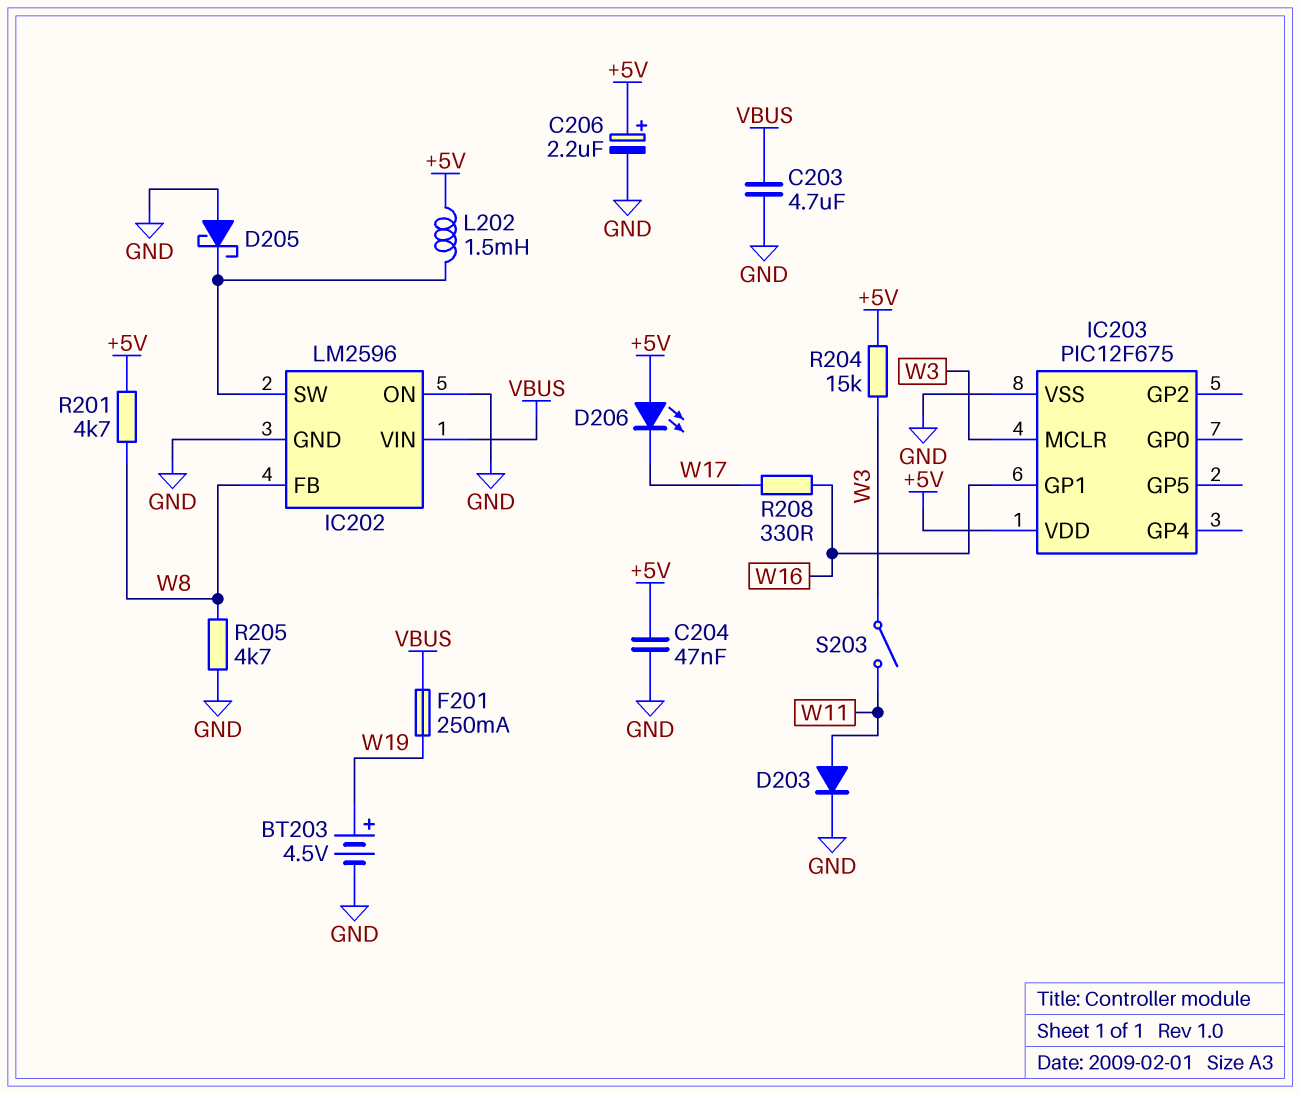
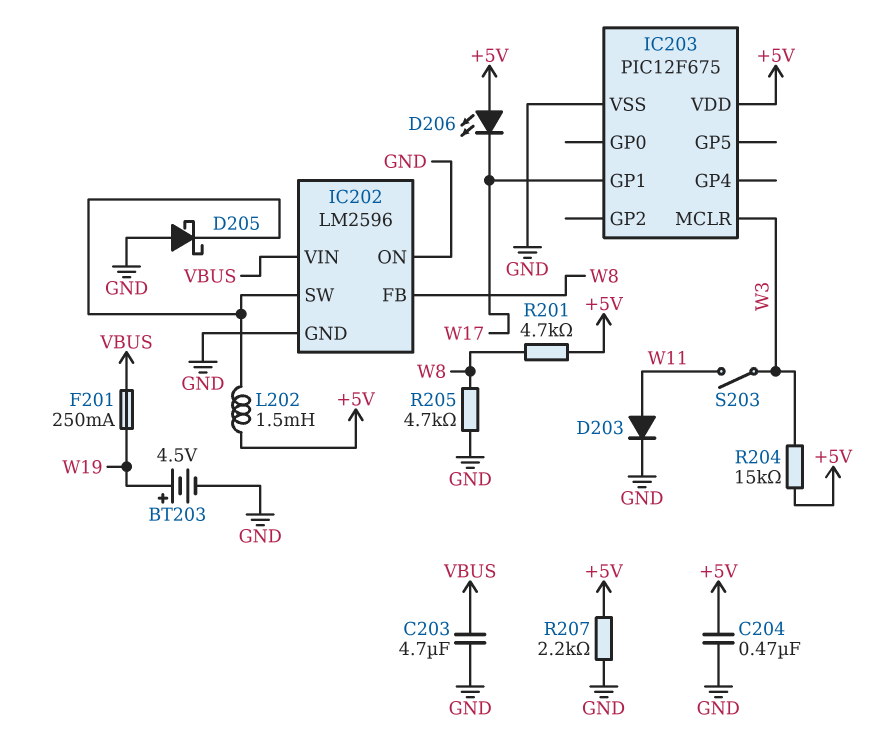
C204: 47nF (+5V, GND) -> 470nF (+5V, GND)
C206: 2.2uF (plus +5V, minus GND) -> none
IC203 pin GP1: W16 -> W17
R207: none -> 2.2k (+5V, GND)
R208: 330 (W16, W17) -> none

